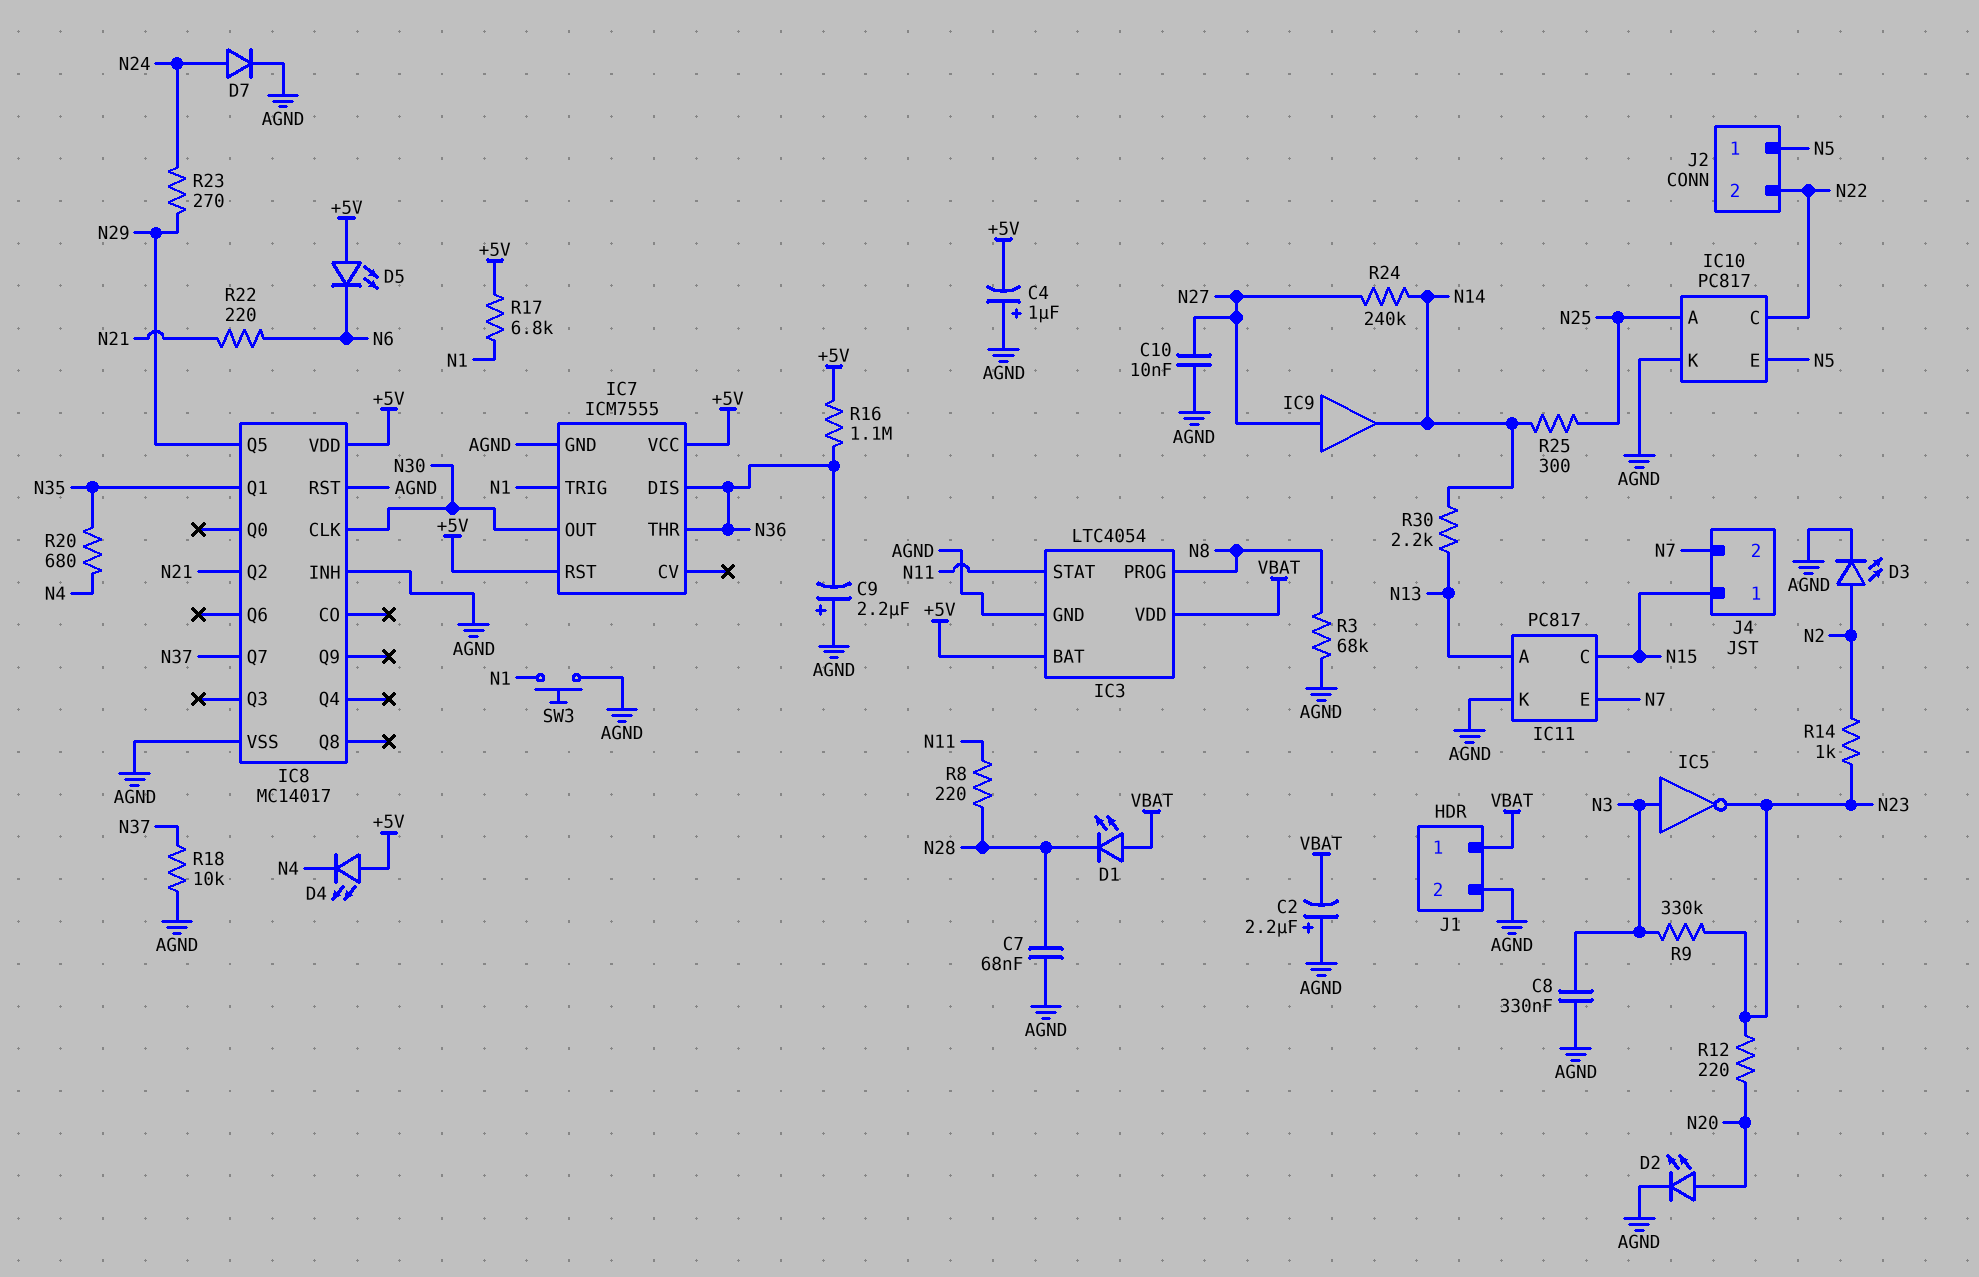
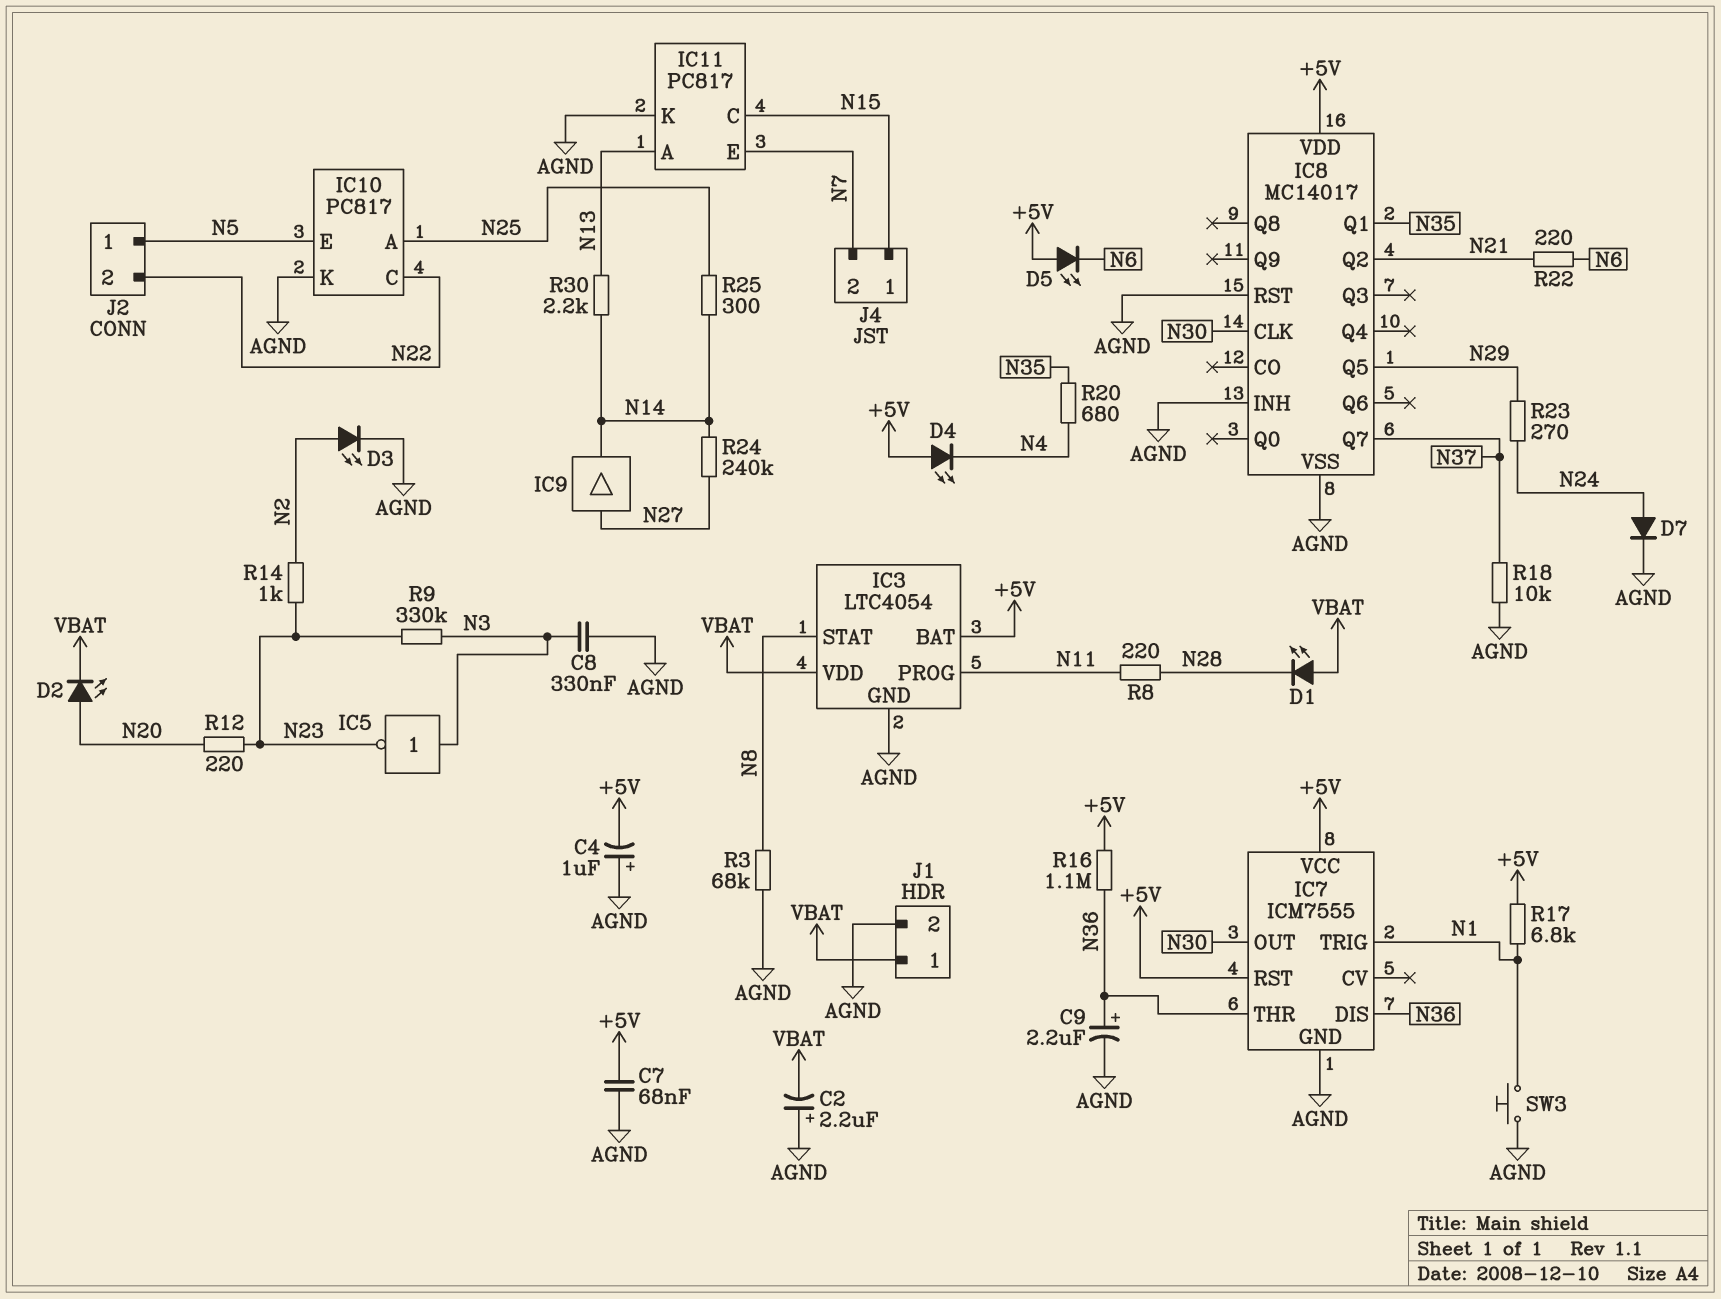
C7: 68nF (AGND, N28) -> 68nF (+5V, AGND)
C9: 2.2uF (plus AGND, minus N36) -> 2.2uF (plus N36, minus AGND)
C10: 10nF (AGND, N27) -> none
D2: LED (A N20, K AGND) -> LED (A N20, K VBAT)
IC3 pin PROG: N8 -> N11
IC3 pin STAT: N11 -> N8

